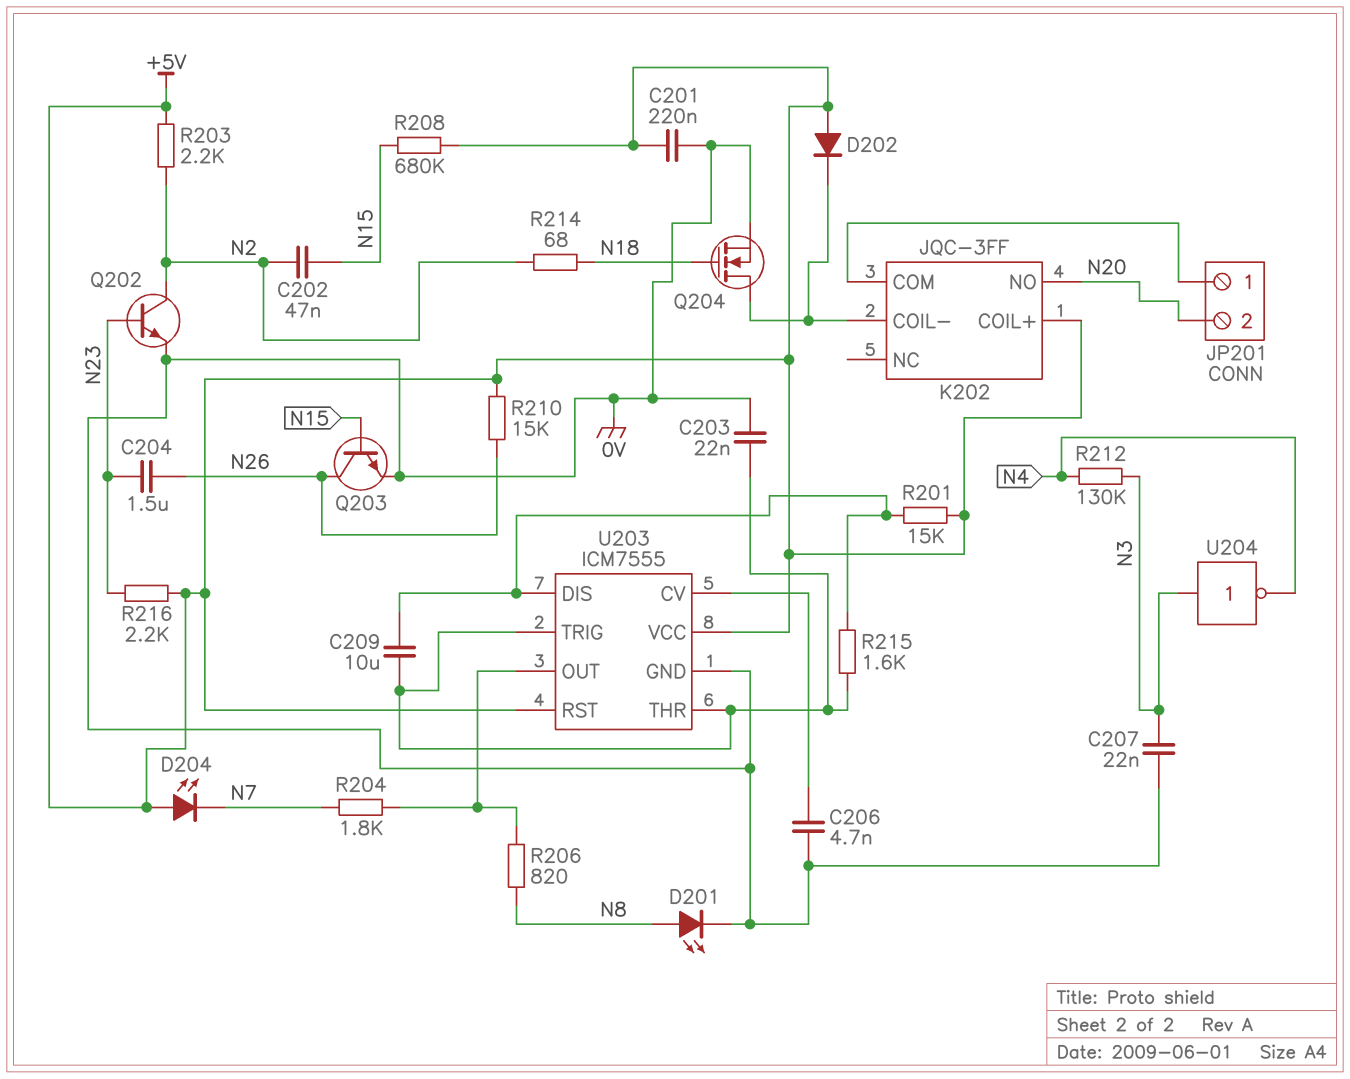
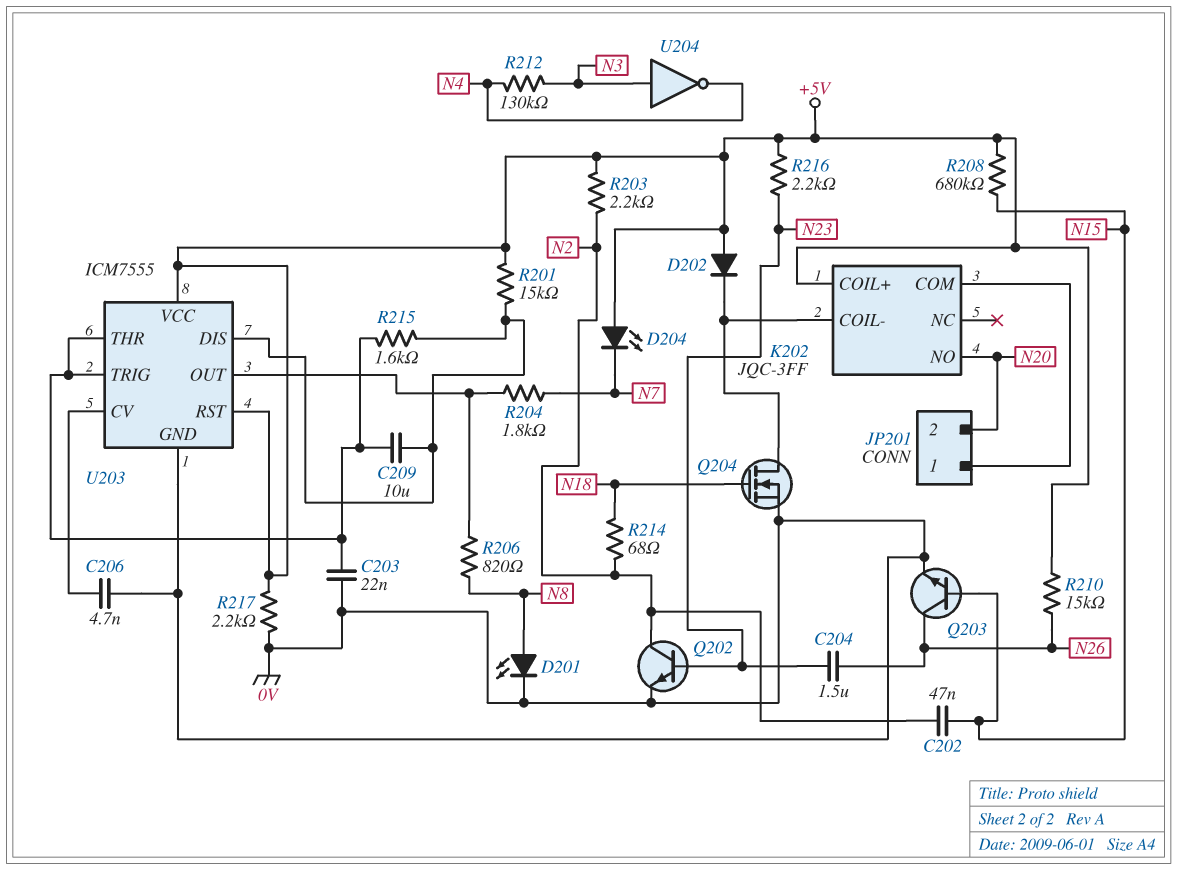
C201: 220nF (+5V, 0V) -> none
C207: 22nF (0V, N3) -> none
R217: none -> 2.2k (+5V, 0V)

